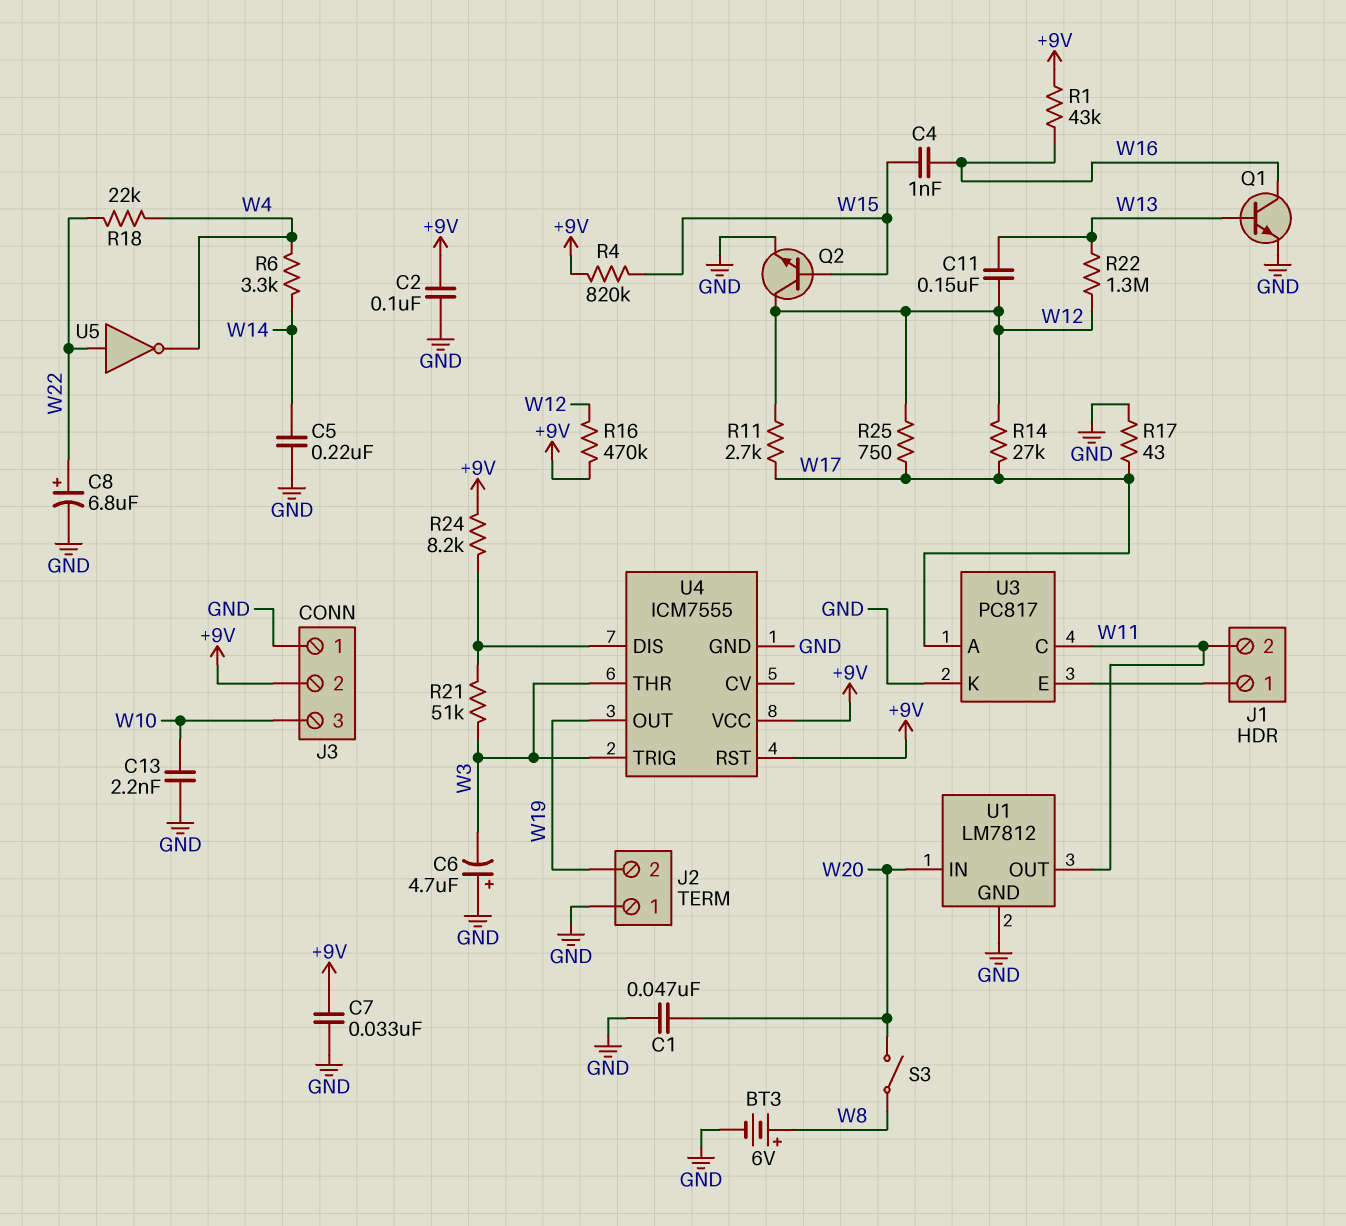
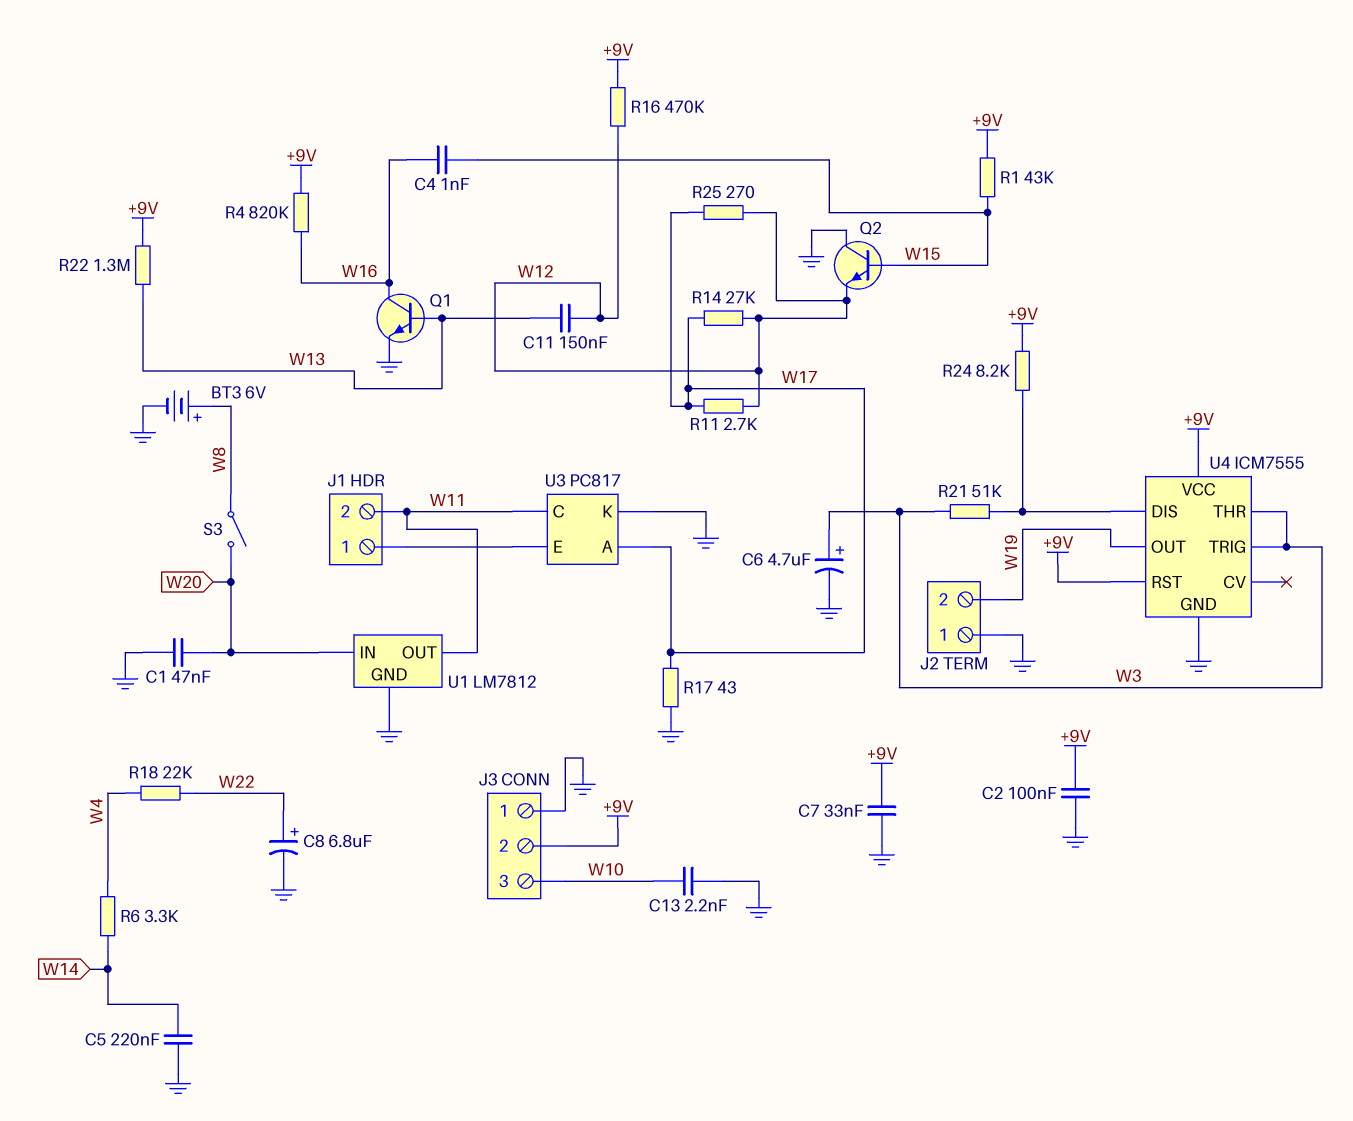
C6: 4.7uF (plus GND, minus W3) -> 4.7uF (plus W3, minus GND)
Q2: NPN (B W15, C W12, E GND) -> NPN (B W15, C GND, E W12)
R1: 43k (+9V, W16) -> 43k (+9V, W15)
R4: 820k (+9V, W15) -> 820k (+9V, W16)
R22: 1.3M (W12, W13) -> 1.3M (+9V, W13)
R25: 750 (W12, W17) -> 270 (W12, W17)
U5: NOT (in W22, out W4) -> none

